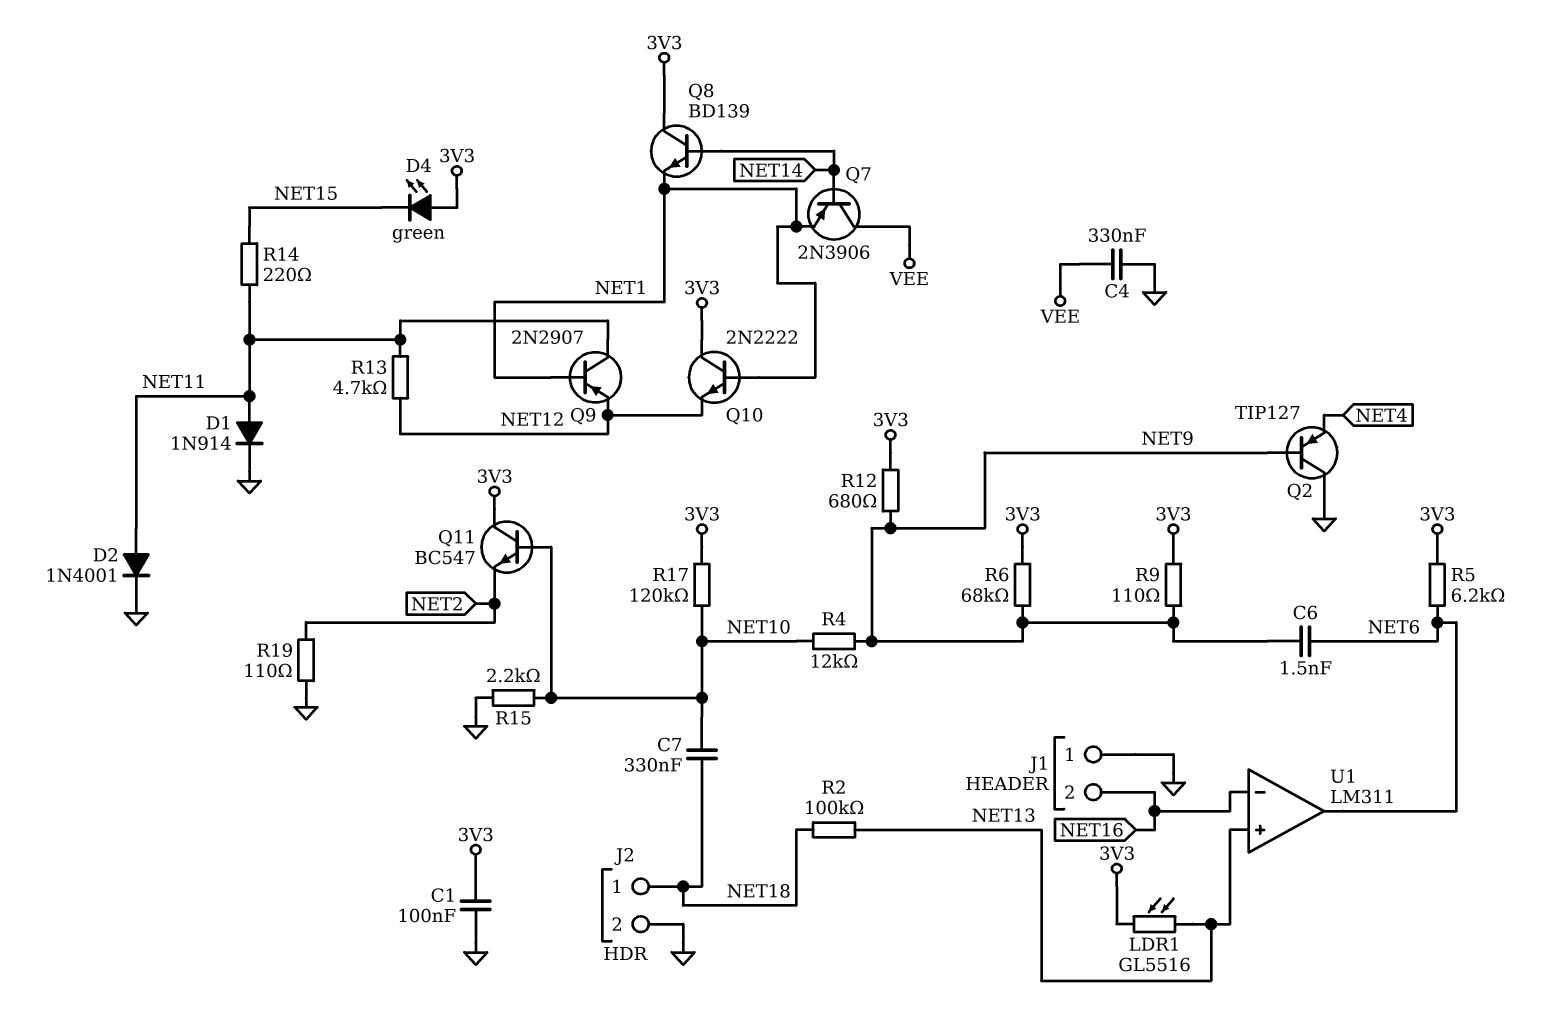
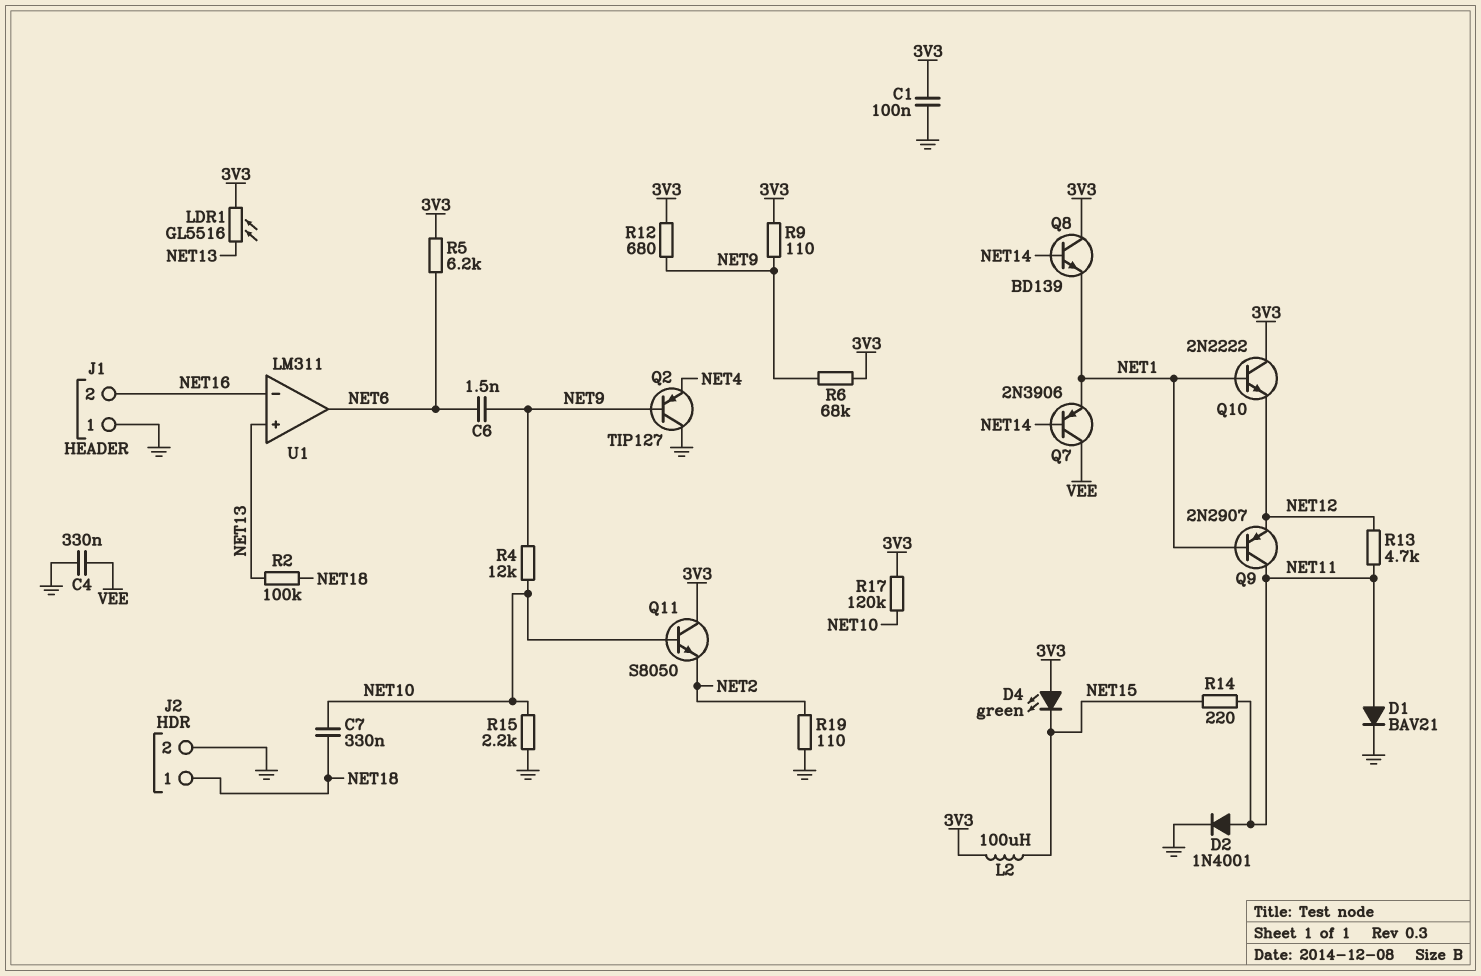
D1: diode 1N914 (A NET11, K GND) -> diode BAV21 (A NET11, K GND)
L2: none -> 100uH (3V3, NET15)
Q11: NPN BC547 (B NET10, C 3V3, E NET2) -> NPN S8050 (B NET10, C 3V3, E NET2)

